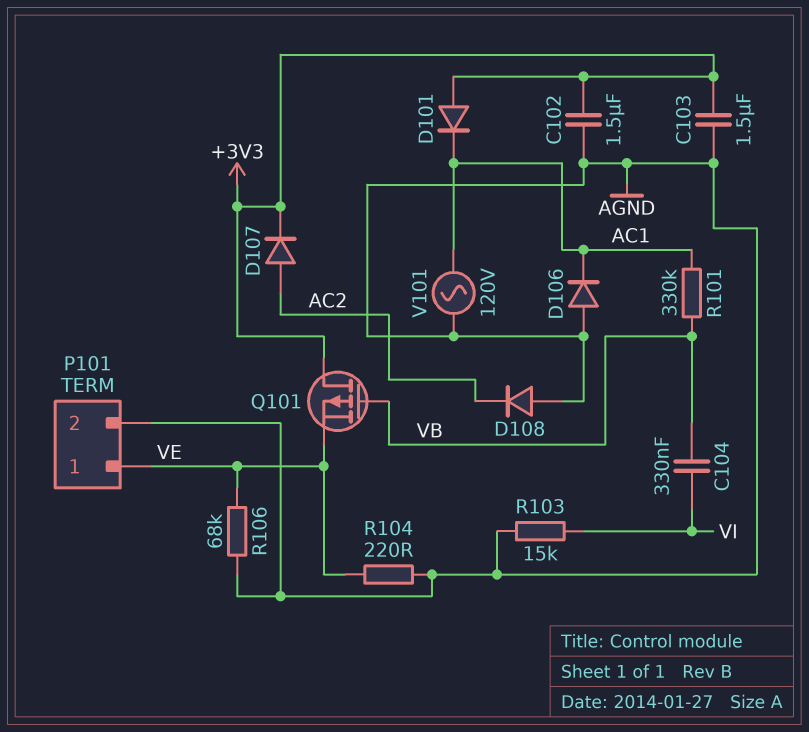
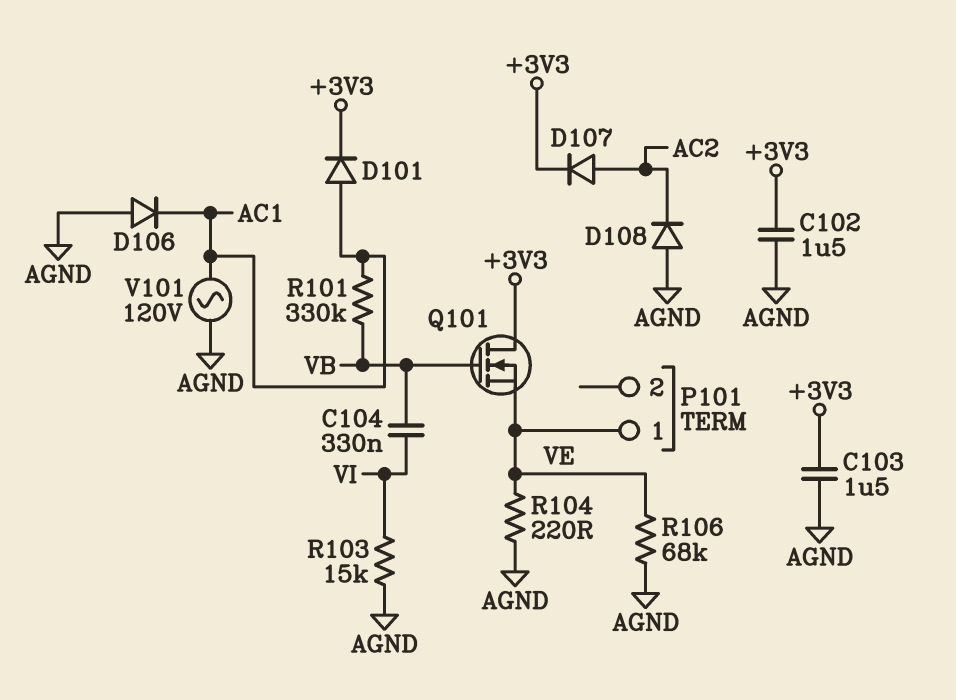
D101: diode (A +3V3, K AC1) -> diode (A AC1, K +3V3)
P101 pin 2: AGND -> none
Q101: PMOS (G VB, D +3V3, S VE) -> NMOS (G VB, D +3V3, S VE)

